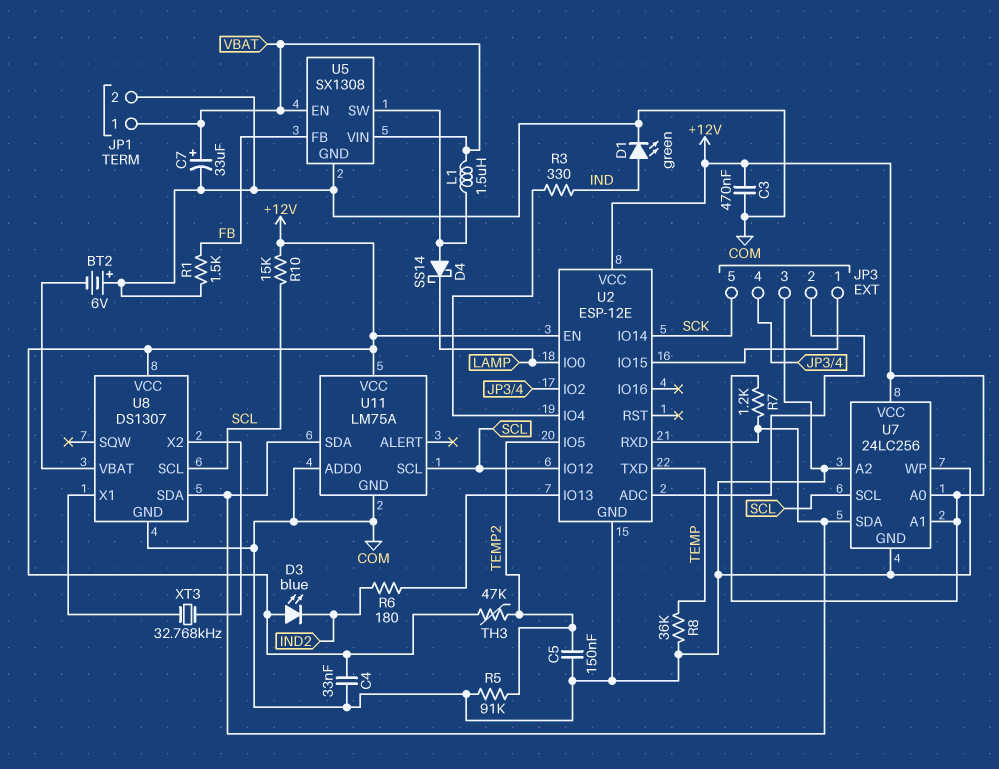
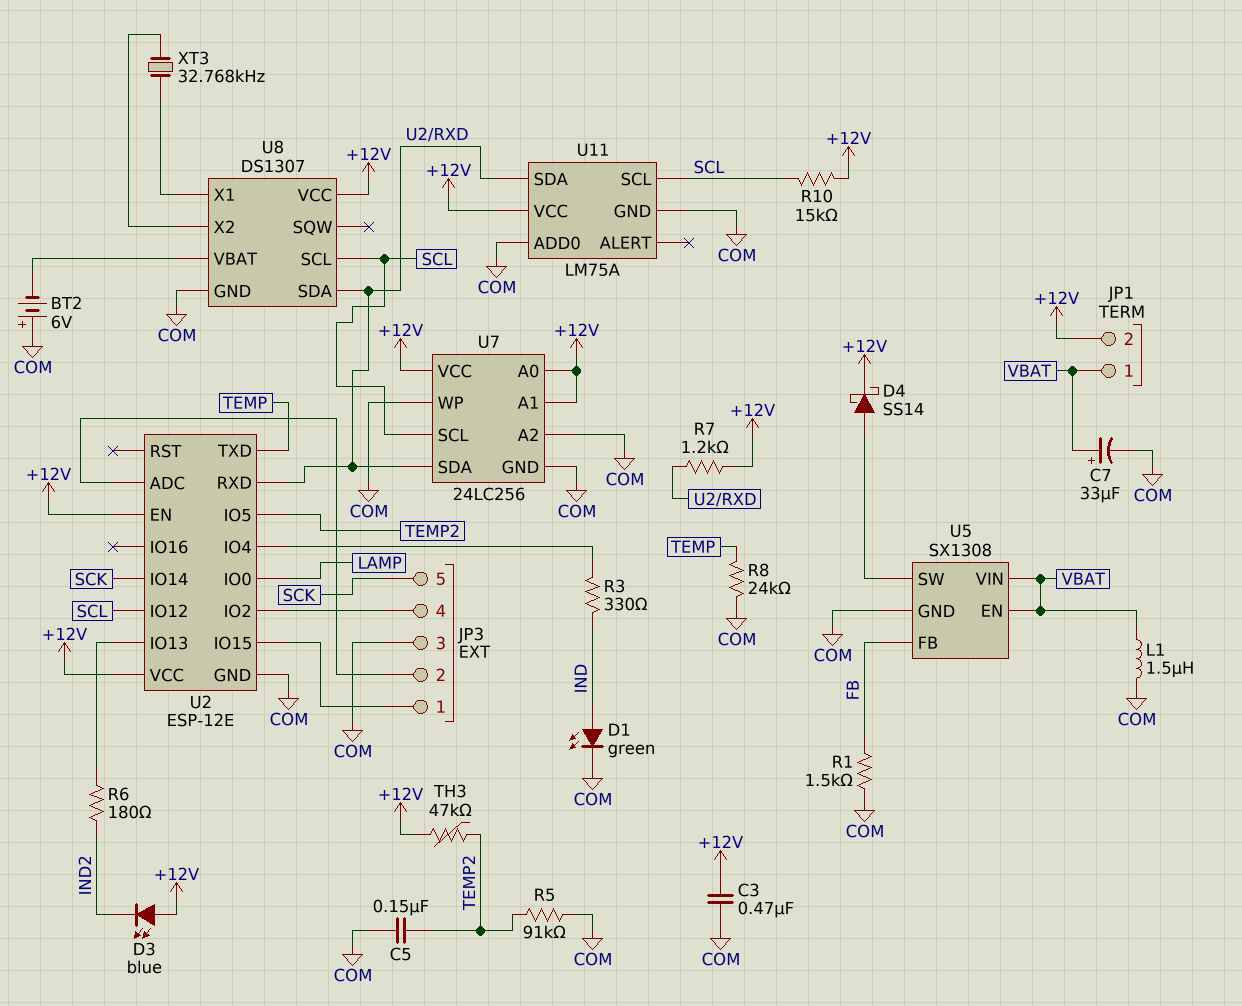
C4: 33nF (+12V, COM) -> none
D4: schottky SS14 (A U5/SW, K LAMP) -> schottky SS14 (A U5/SW, K +12V)
JP1 pin 2: COM -> +12V
L1: 1.5uH (U5/SW, VBAT) -> 1.5uH (COM, VBAT)
R8: 36k (COM, TEMP) -> 24k (COM, TEMP)

